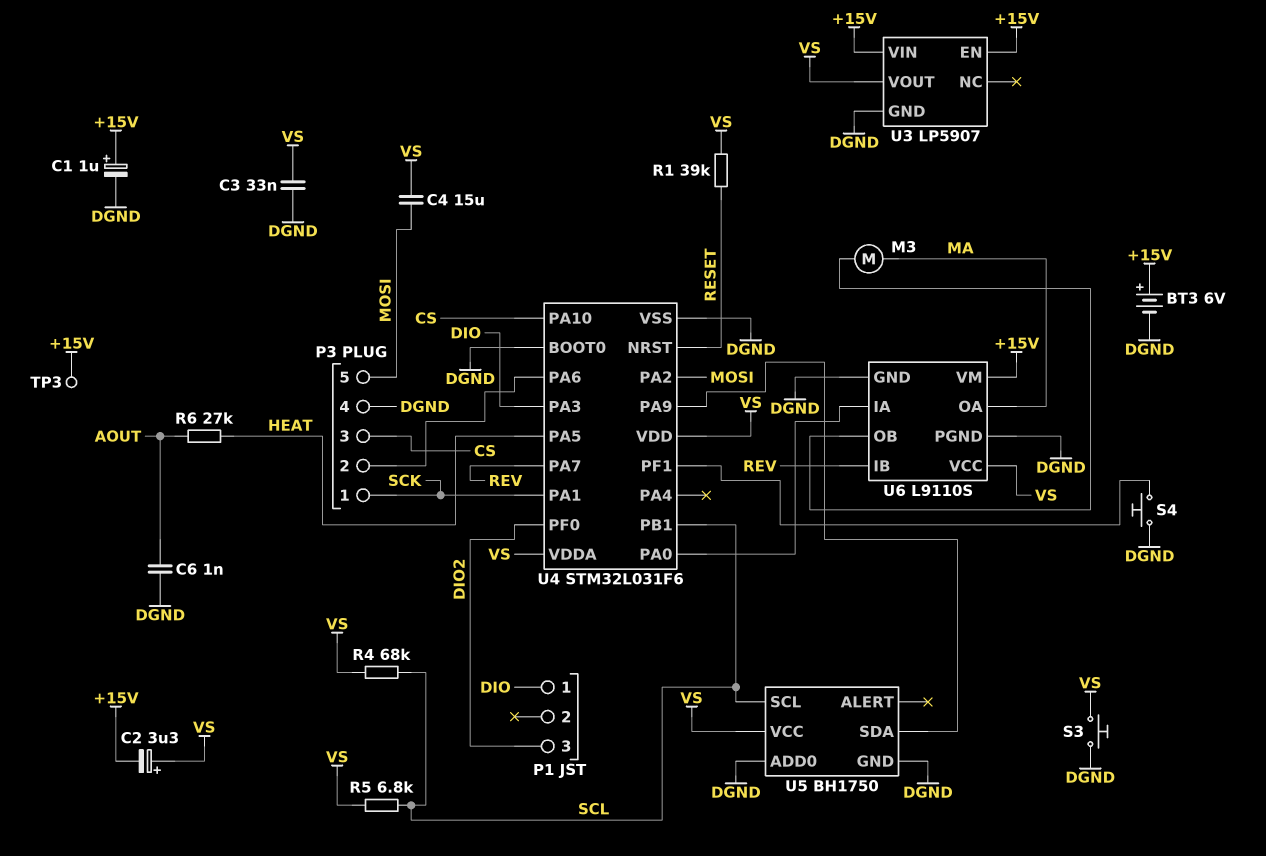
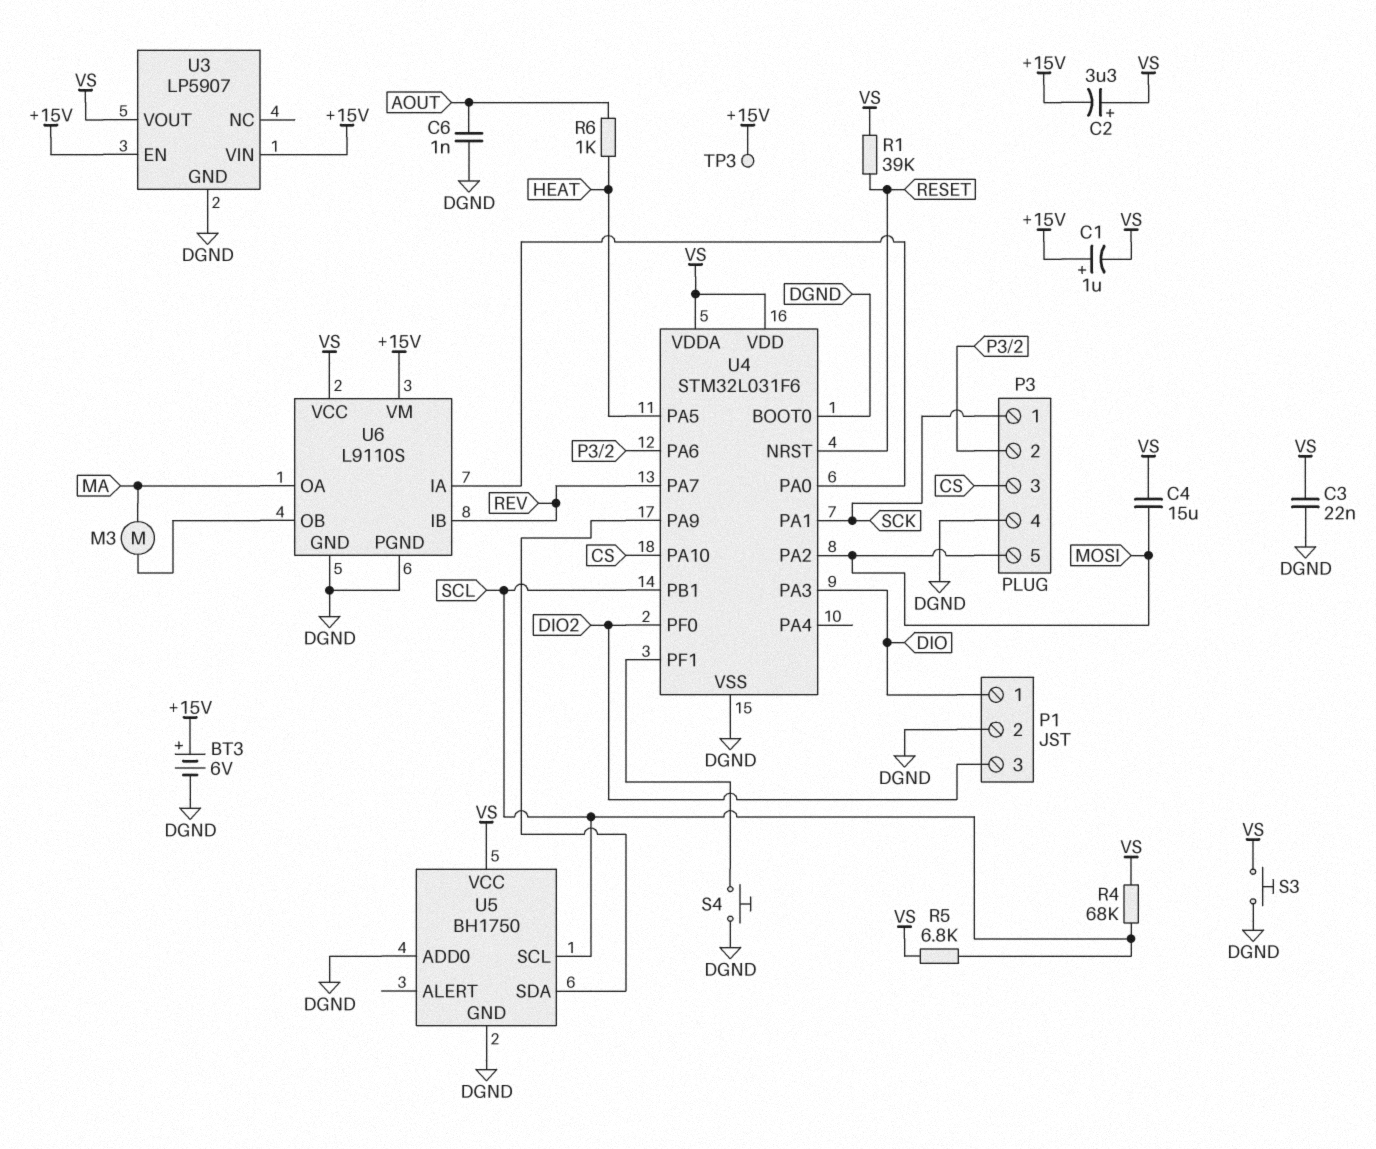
C1: 1uF (plus +15V, minus DGND) -> 1uF (plus +15V, minus VS)
C3: 33nF (DGND, VS) -> 22nF (DGND, VS)
P1 pin 2: none -> DGND
R6: 27k (AOUT, HEAT) -> 1k (AOUT, HEAT)

